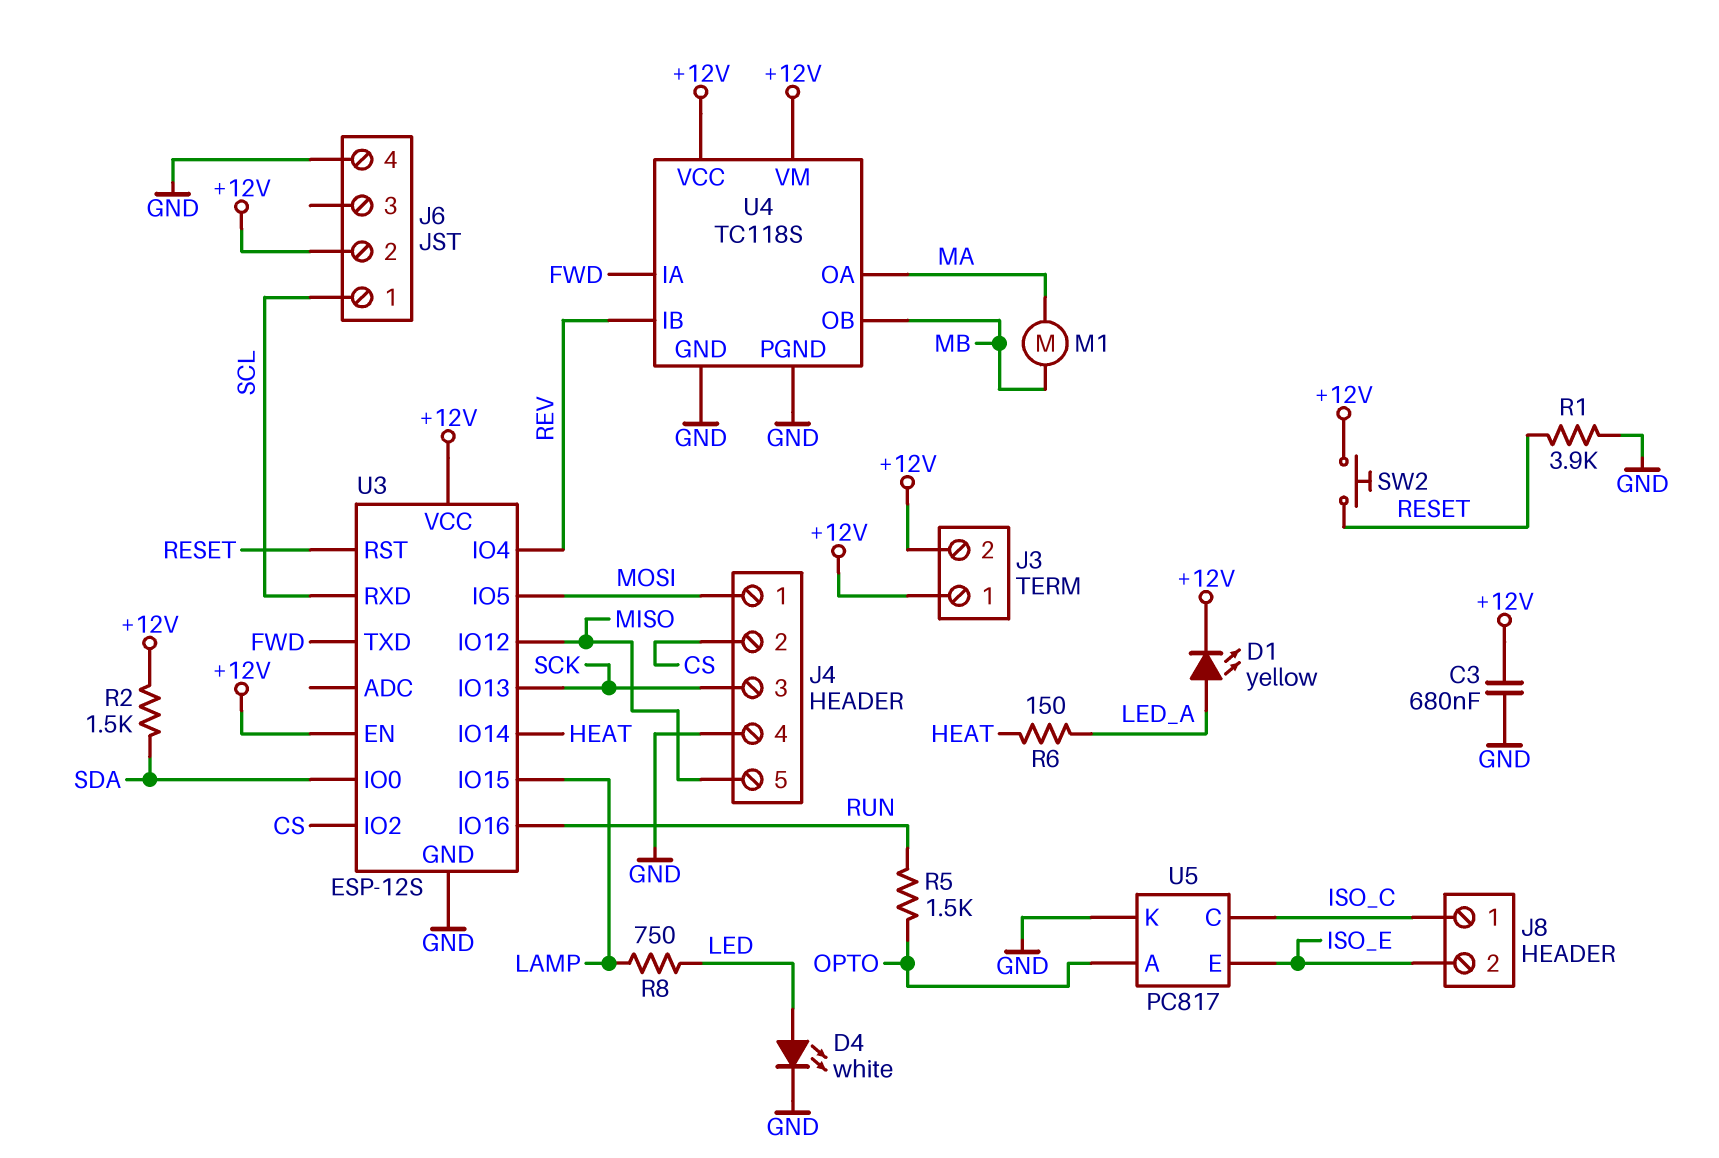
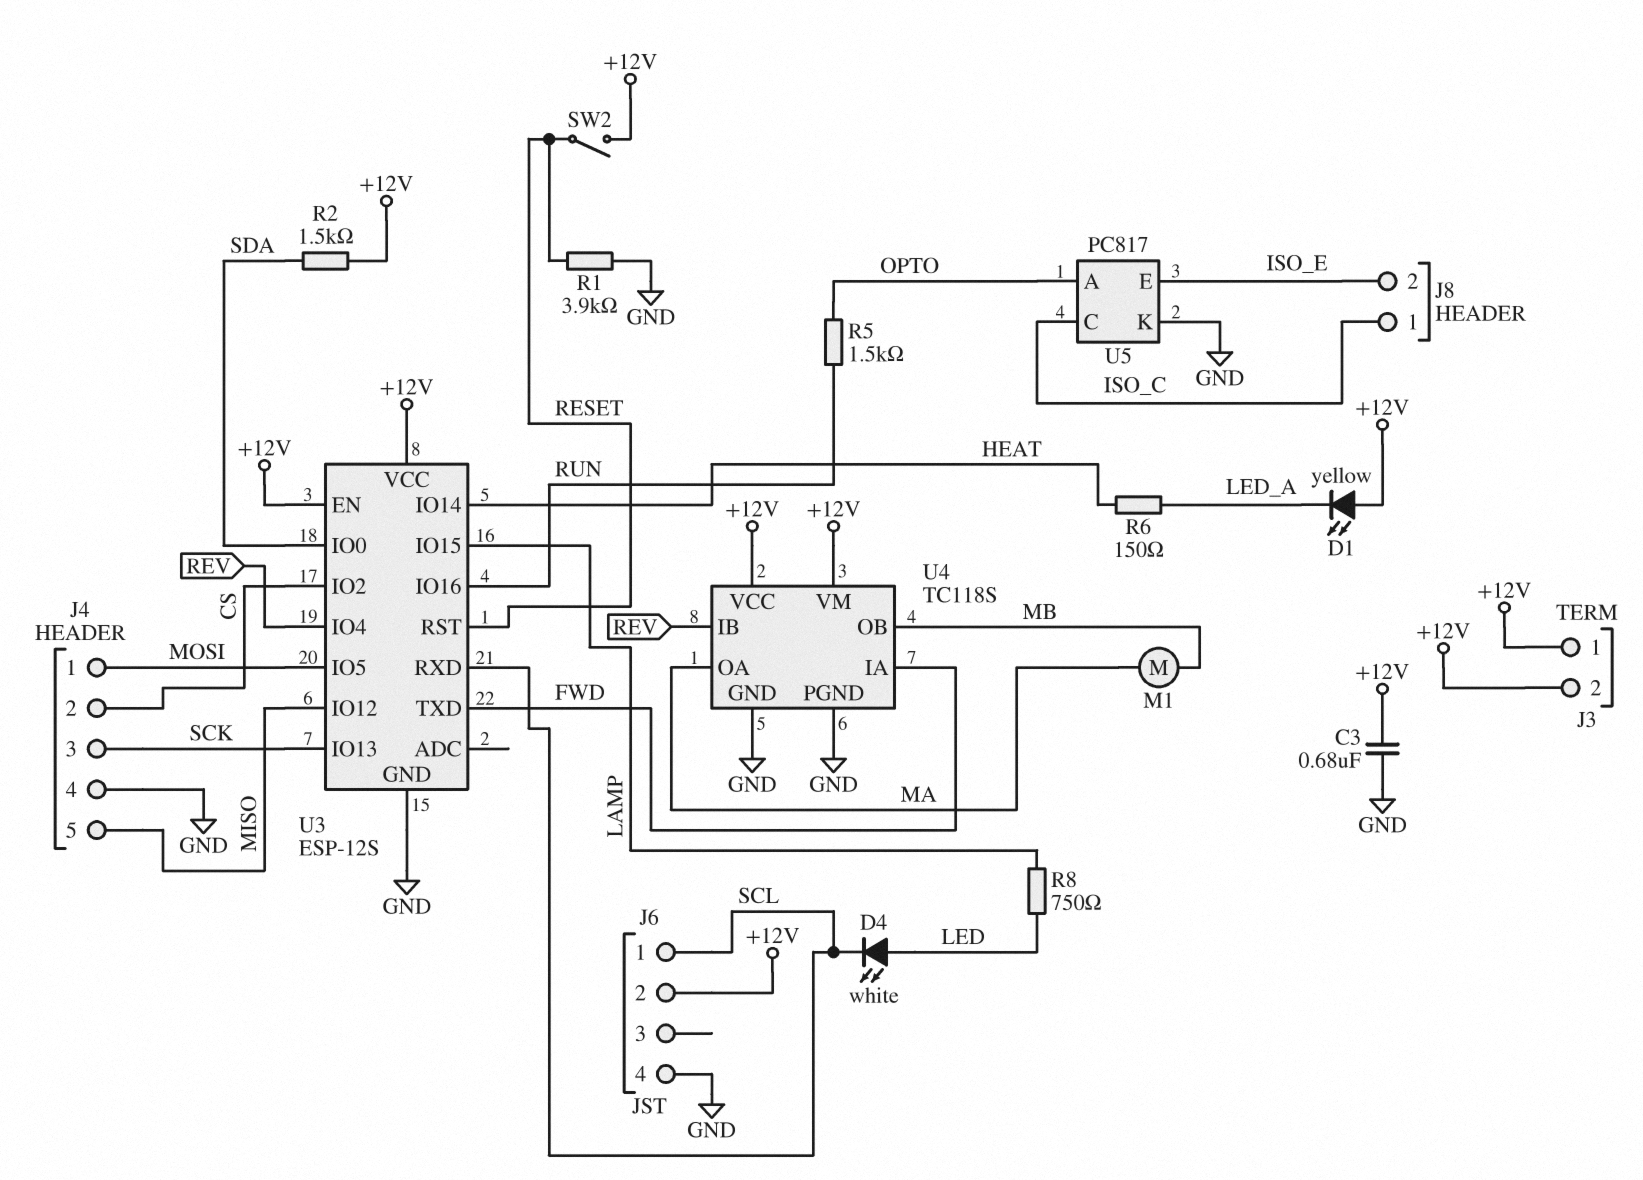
D1: LED yellow (A LED_A, K +12V) -> LED yellow (A +12V, K LED_A)
D4: LED white (A LED, K GND) -> LED white (A LED, K SCL)
SW2: button (+12V, RESET) -> switch (+12V, RESET)

